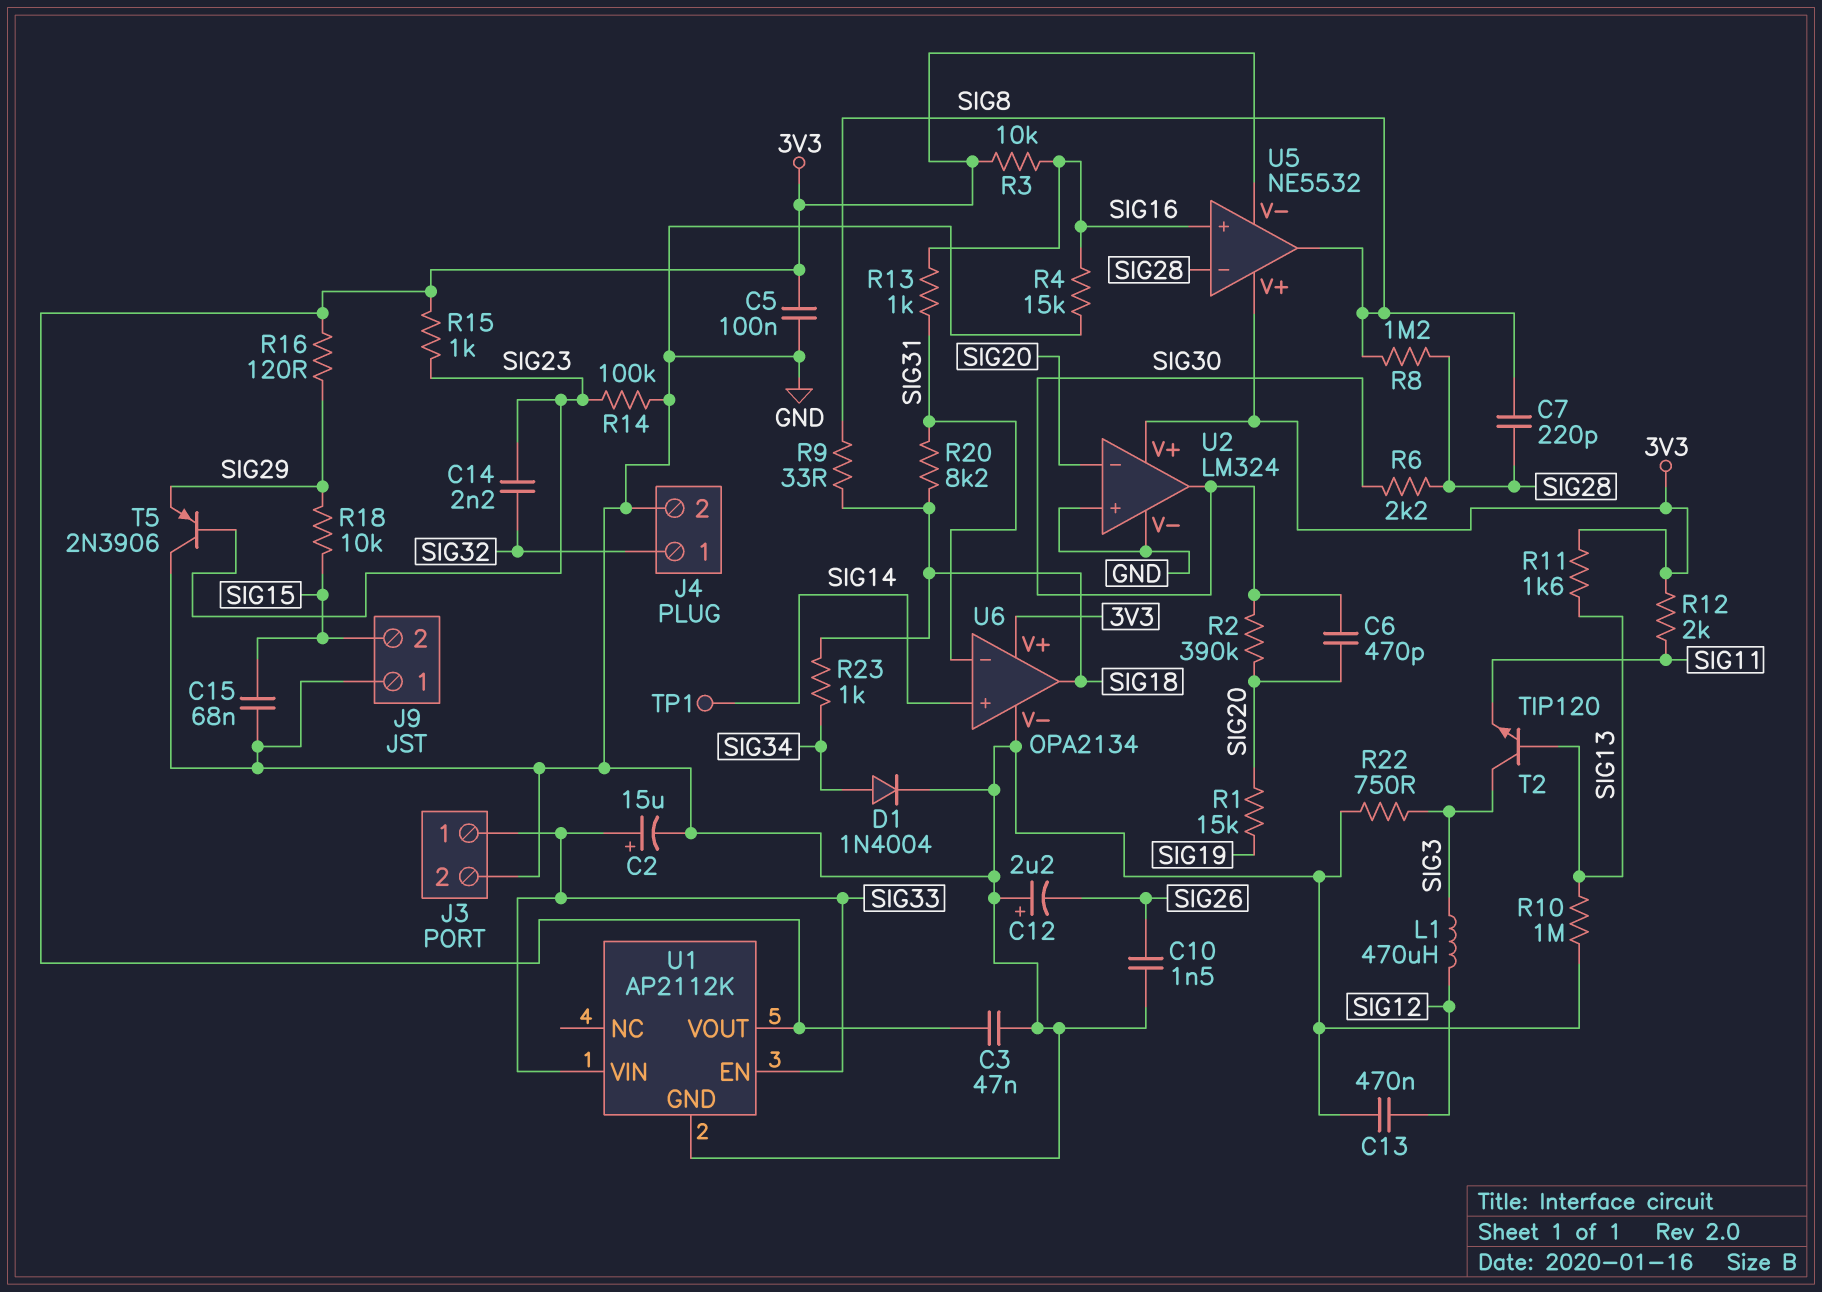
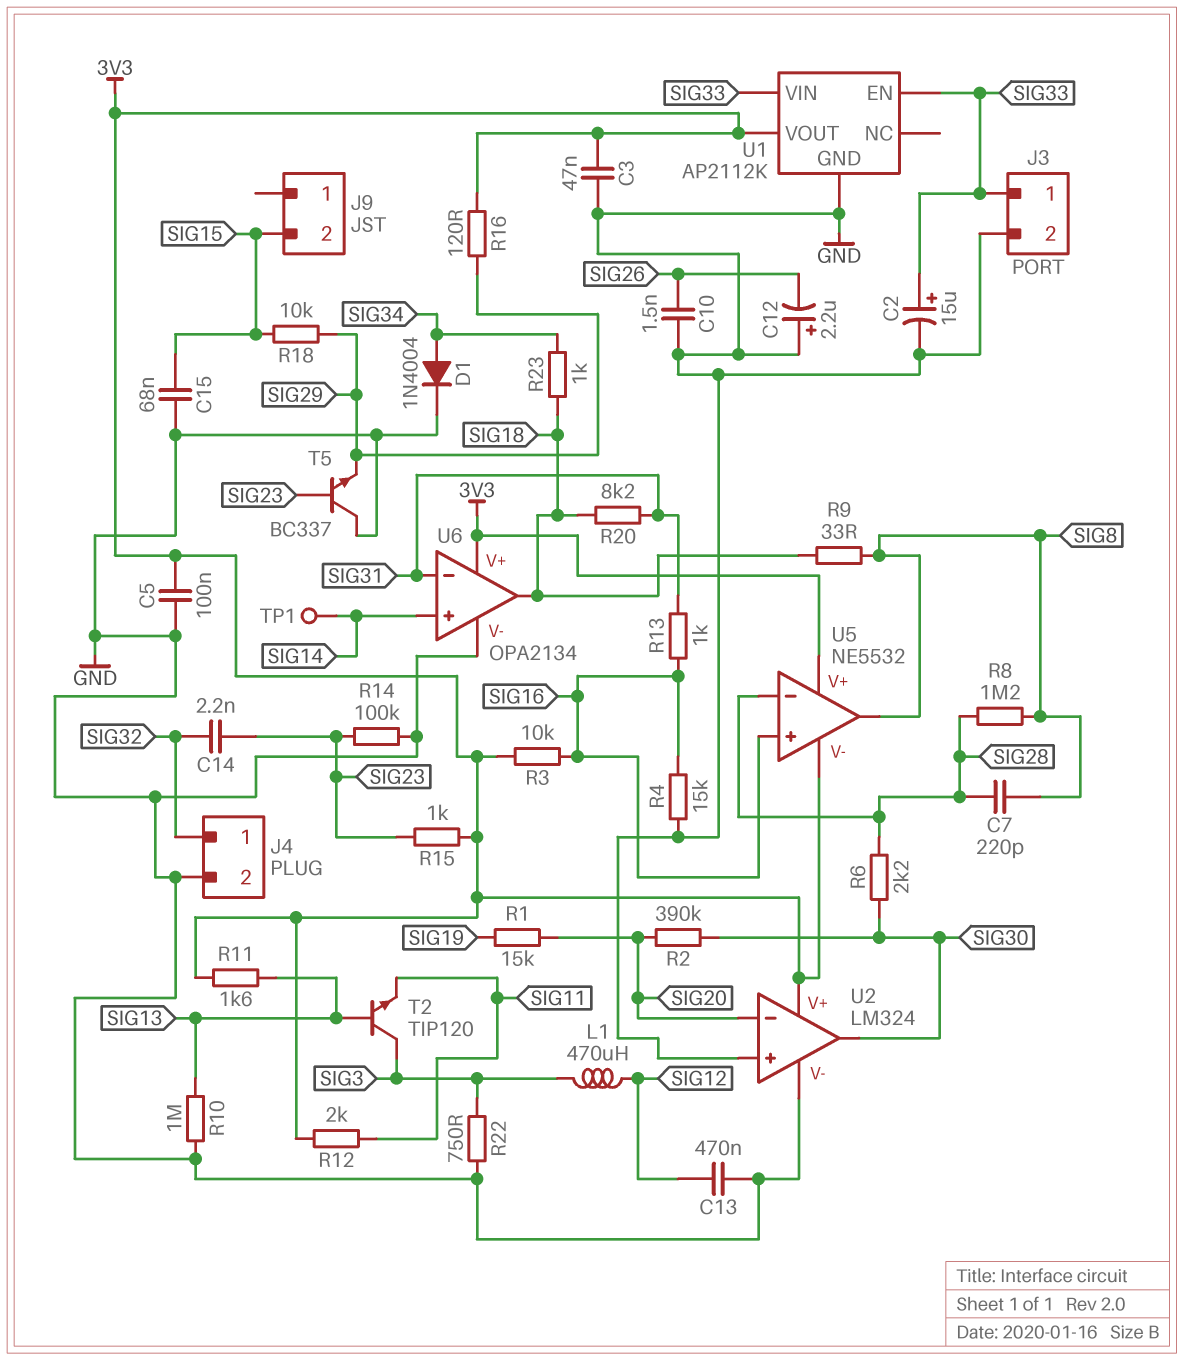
C6: 470pF (SIG20, SIG30) -> none
J9 pin 1: GND -> none
T5: PNP 2N3906 (B SIG23, C GND, E SIG29) -> NPN BC337 (B SIG23, C GND, E SIG29)

